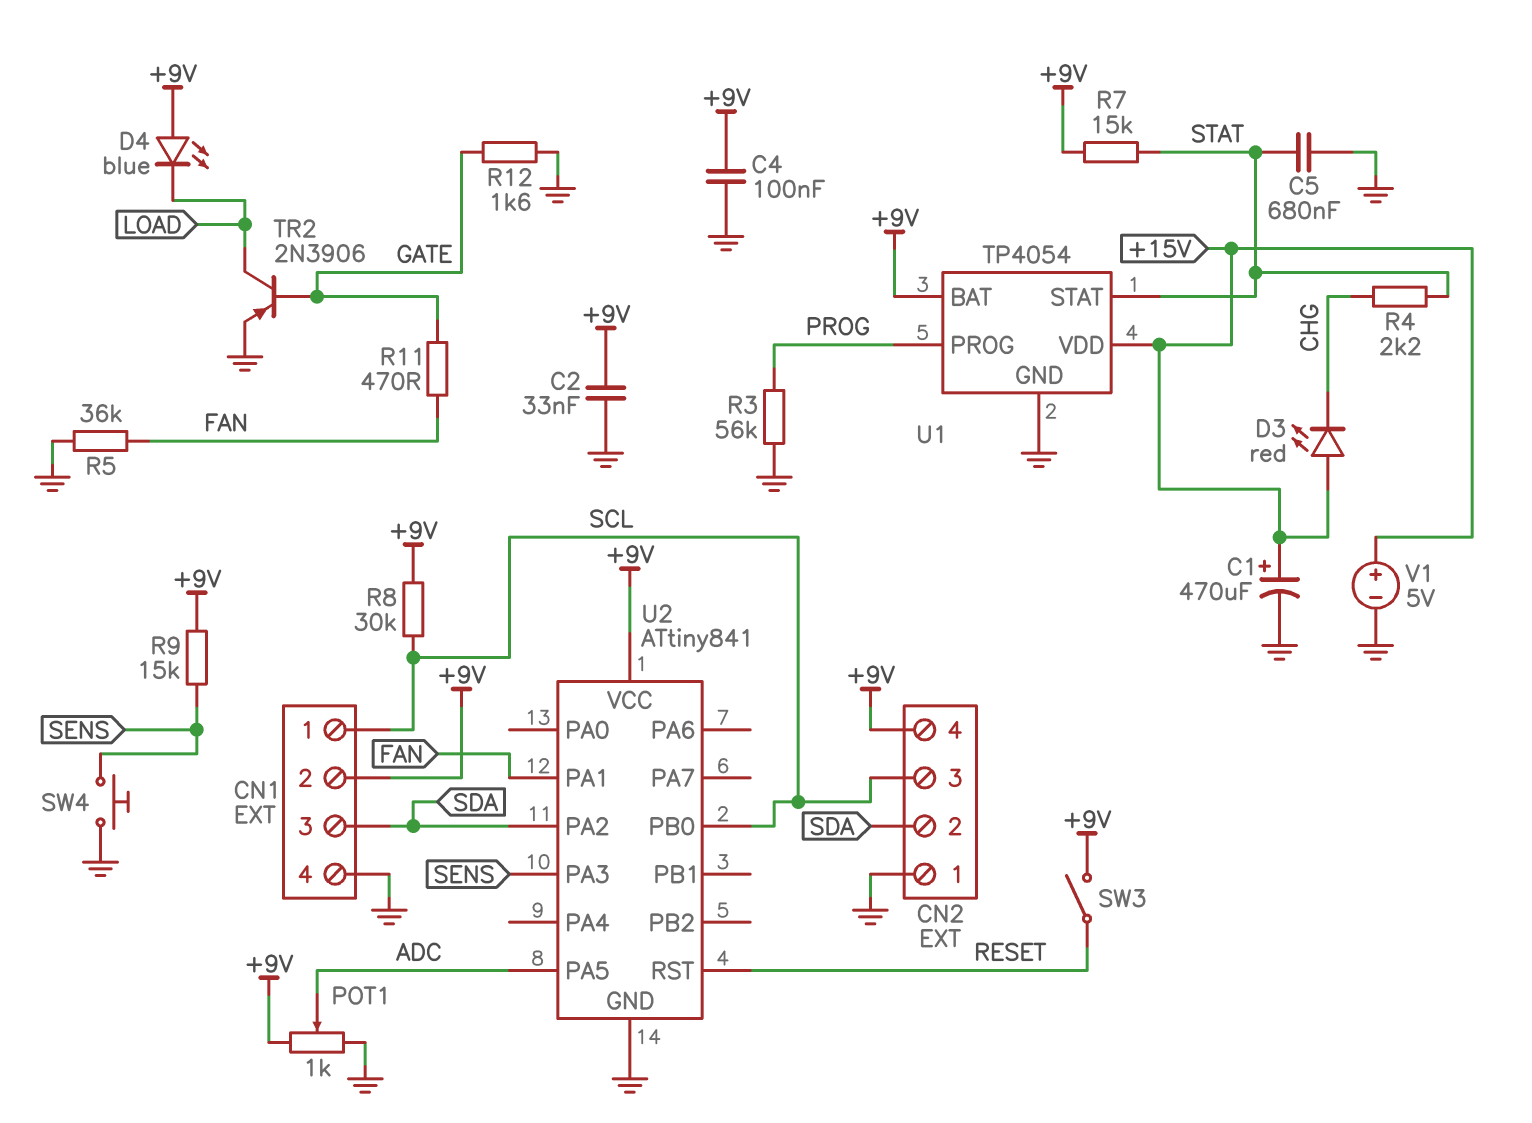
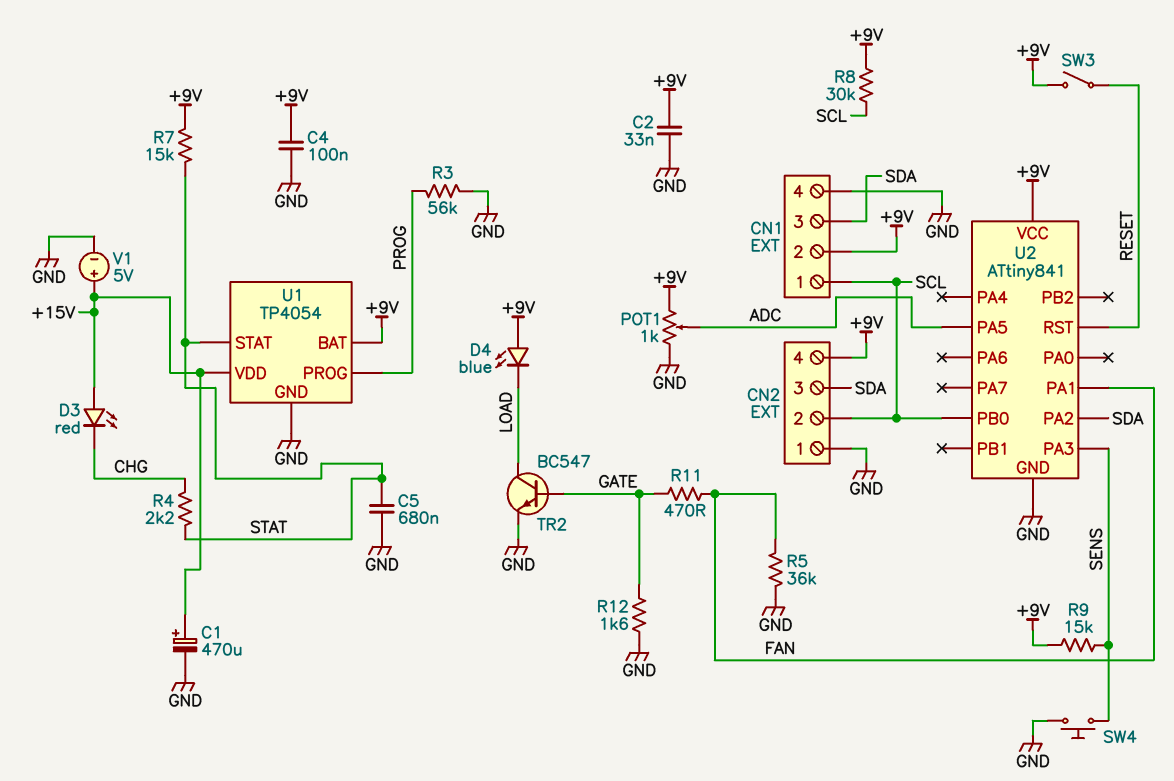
CN2 pin 2: SDA -> SCL
CN2 pin 3: SCL -> SDA
TR2: PNP 2N3906 (B GATE, C LOAD, E GND) -> NPN BC547 (B GATE, C LOAD, E GND)

